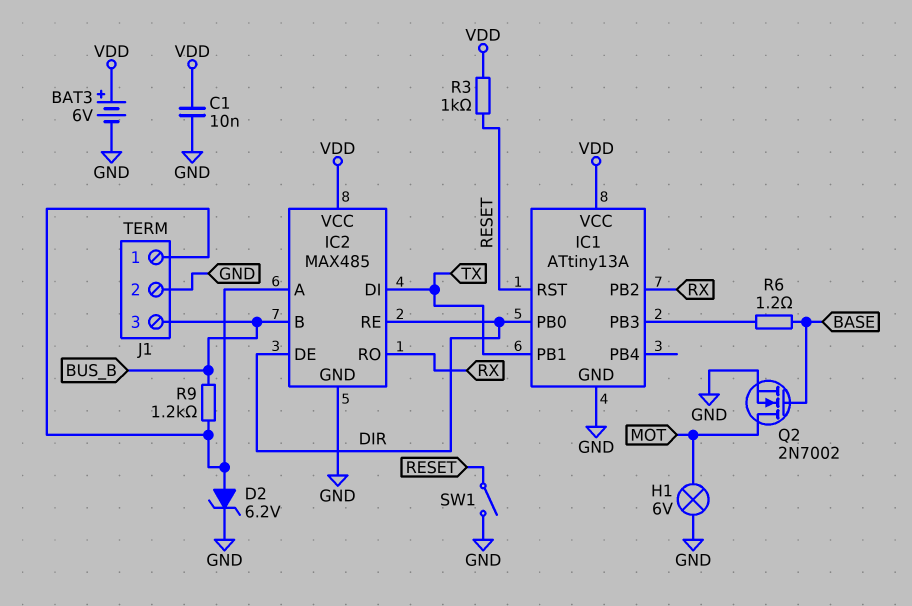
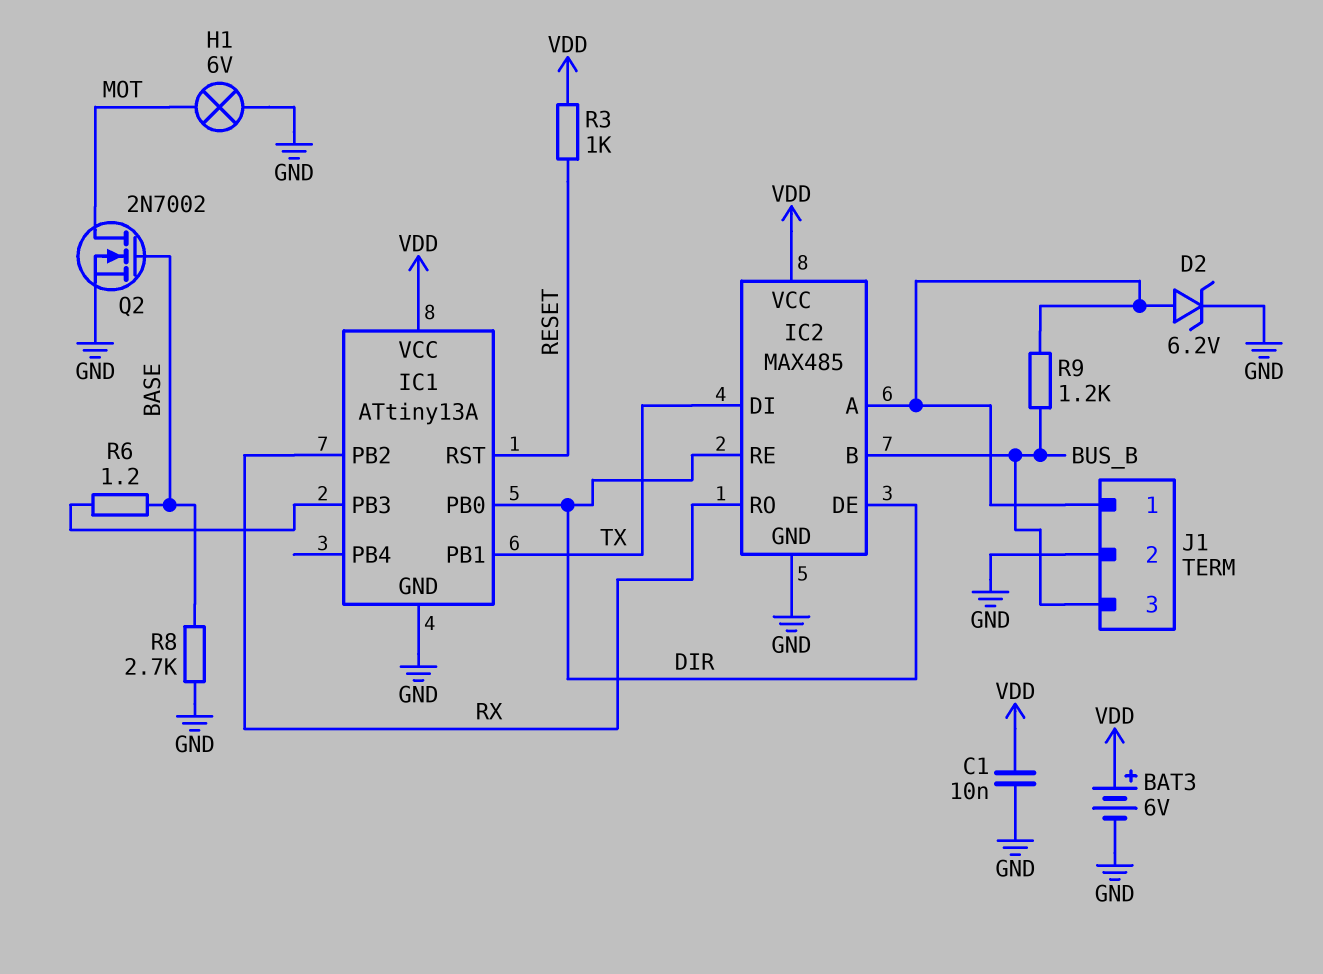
R8: none -> 2.7k (BASE, GND)
SW1: switch (GND, RESET) -> none

